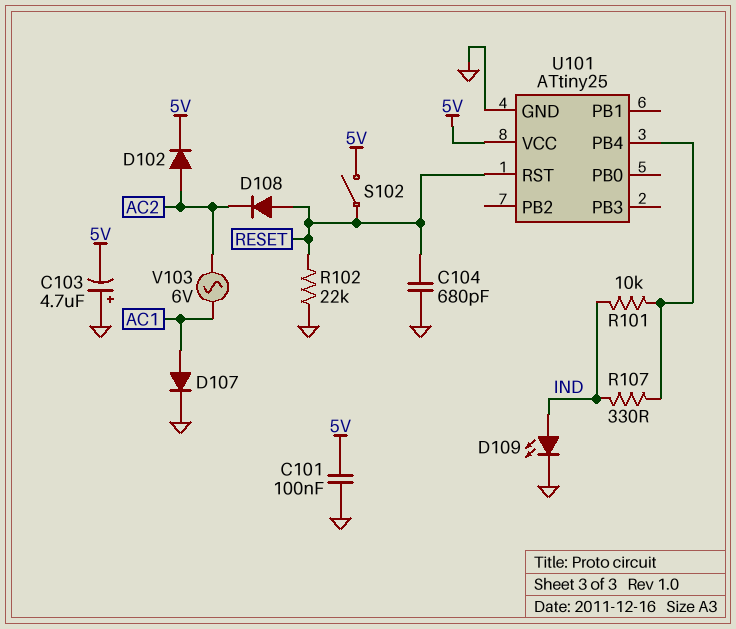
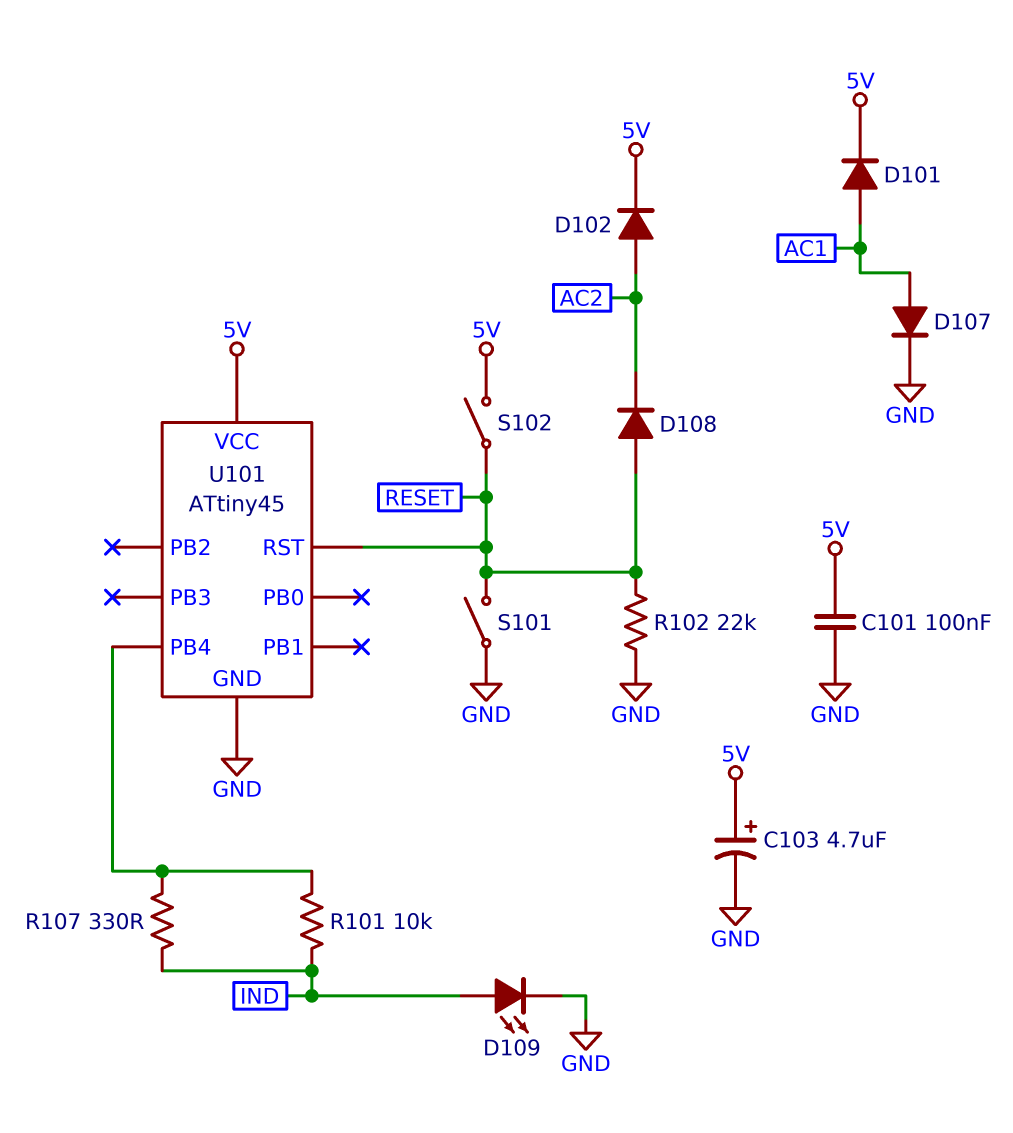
C103: 4.7uF (plus GND, minus 5V) -> 4.7uF (plus 5V, minus GND)
C104: 680pF (GND, RESET) -> none
D101: none -> diode (A AC1, K 5V)
S101: none -> switch (GND, RESET)
U101: ATtiny25 -> ATtiny45
V103: AC 6V (AC1, AC2) -> none

